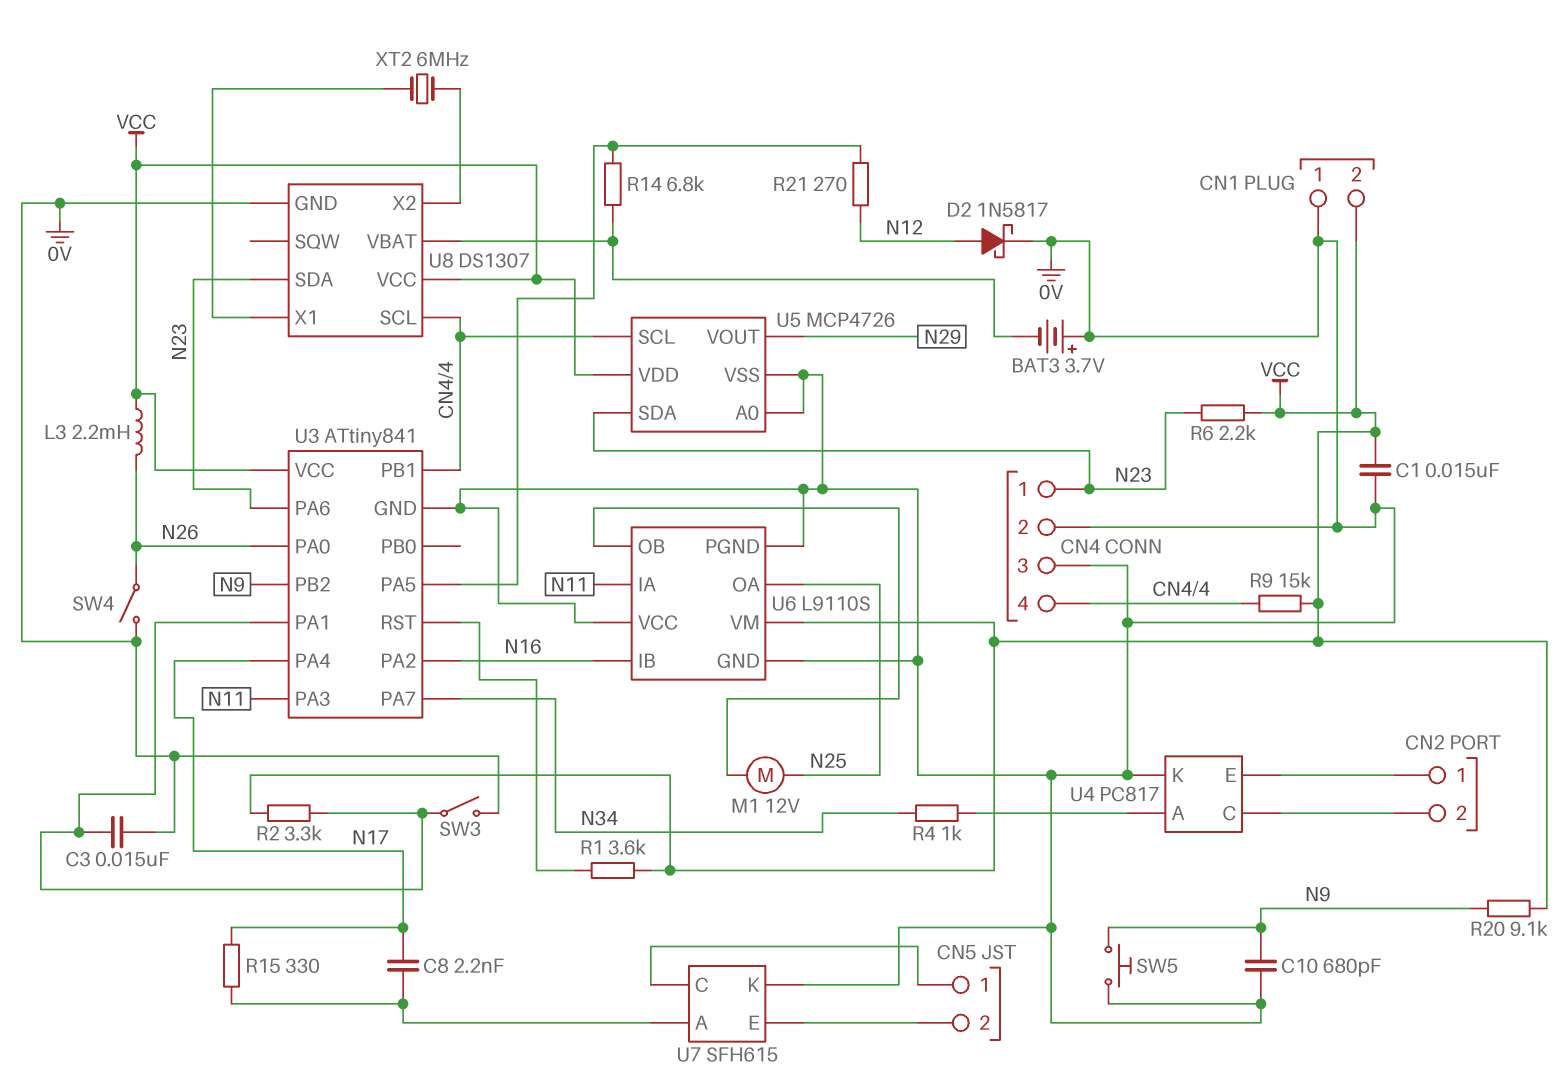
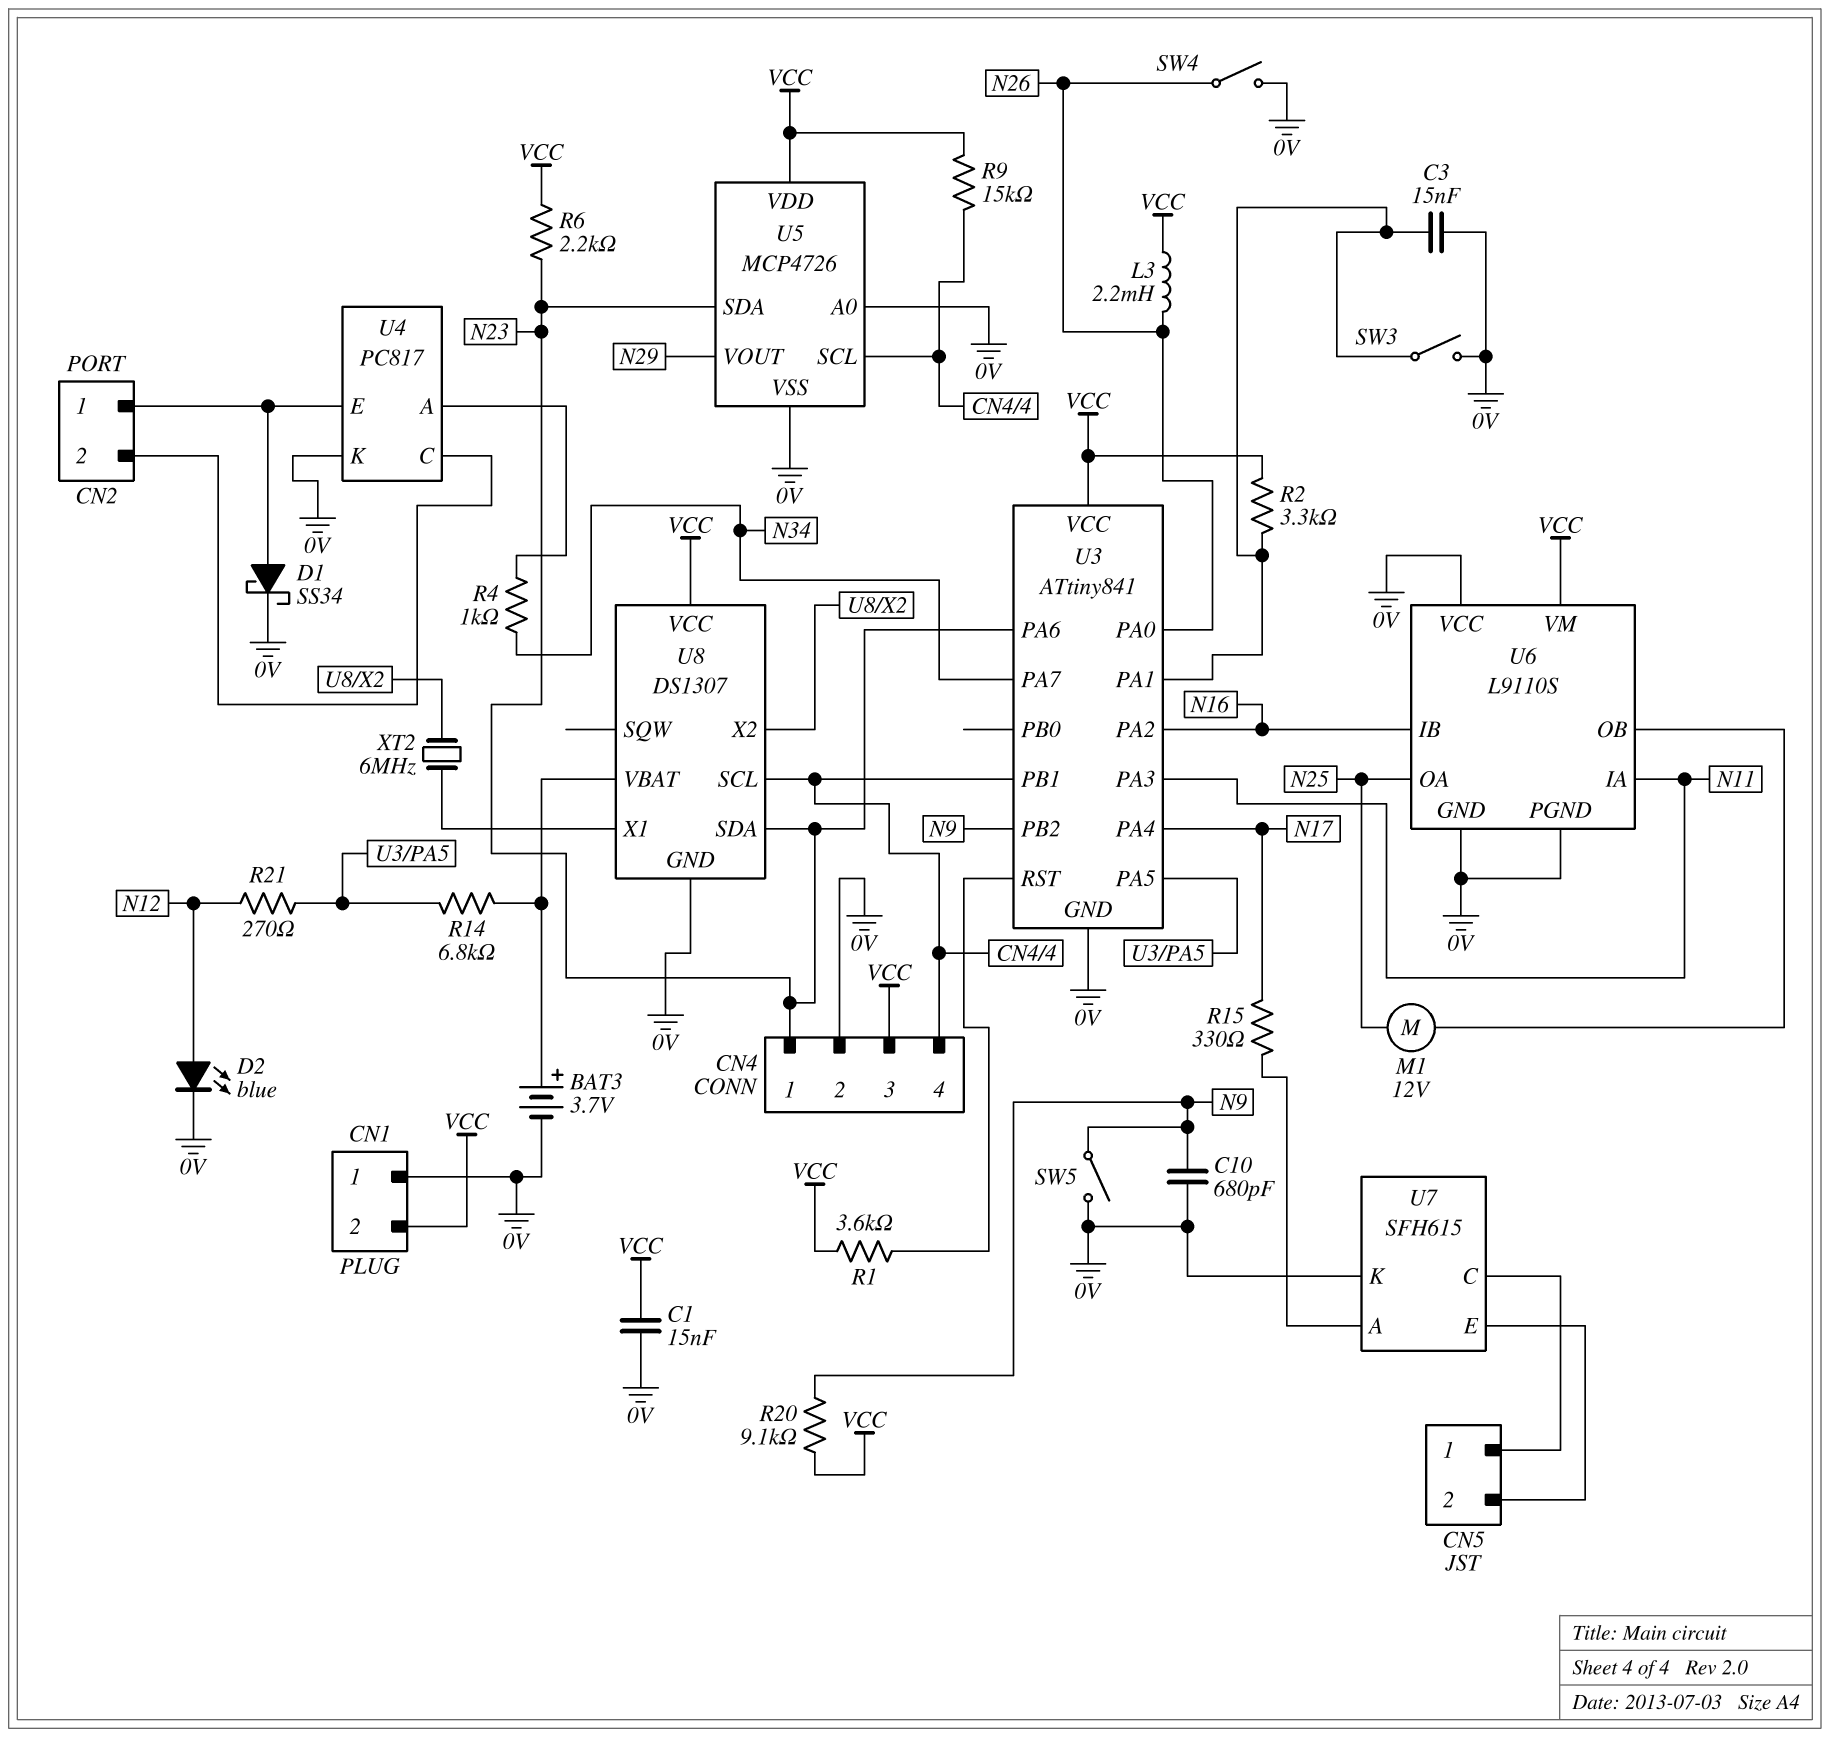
BAT3: 3.7V (plus 0V, minus U8/VBAT) -> 3.7V (plus U8/VBAT, minus 0V)
C8: 2.2nF (N17, U7/A) -> none
CN4 pin 3: 0V -> VCC
D1: none -> schottky SS34 (A CN2/1, K 0V)
D2: schottky 1N5817 (A N12, K 0V) -> LED blue (A N12, K 0V)
SW5: button (0V, N9) -> switch (0V, N9)

